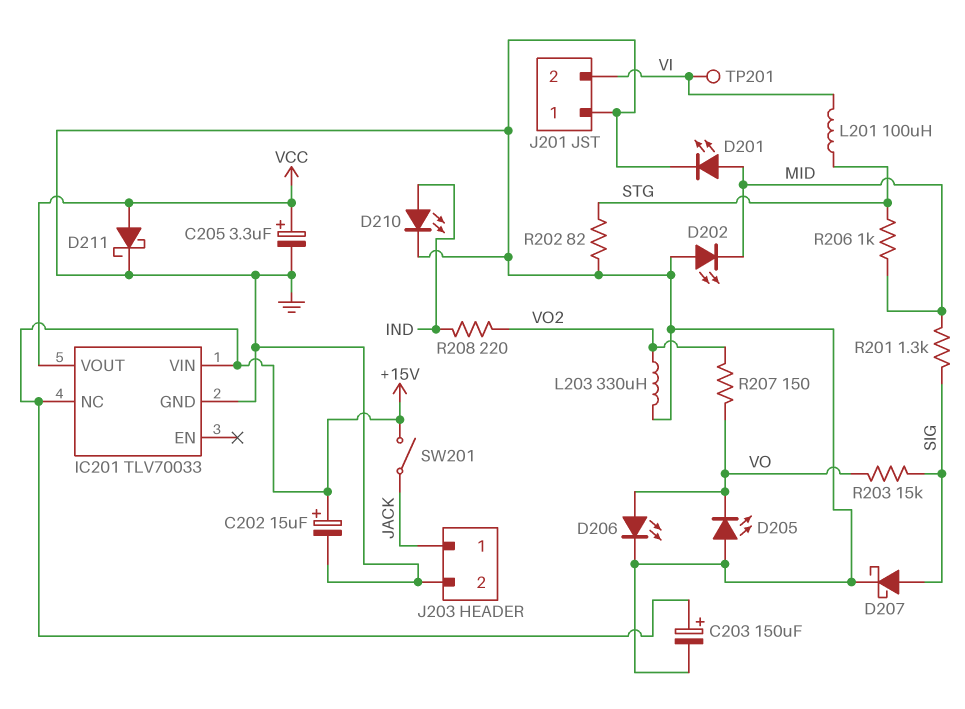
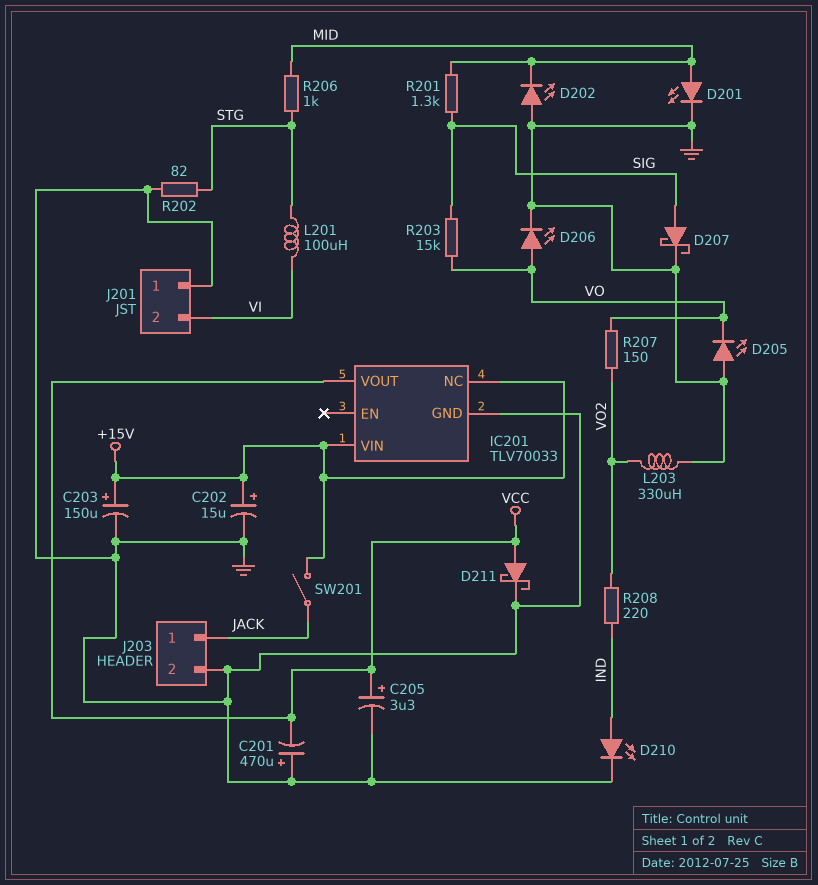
C201: none -> 470uF (plus GND, minus VCC)
TP201: test point (VI) -> none

